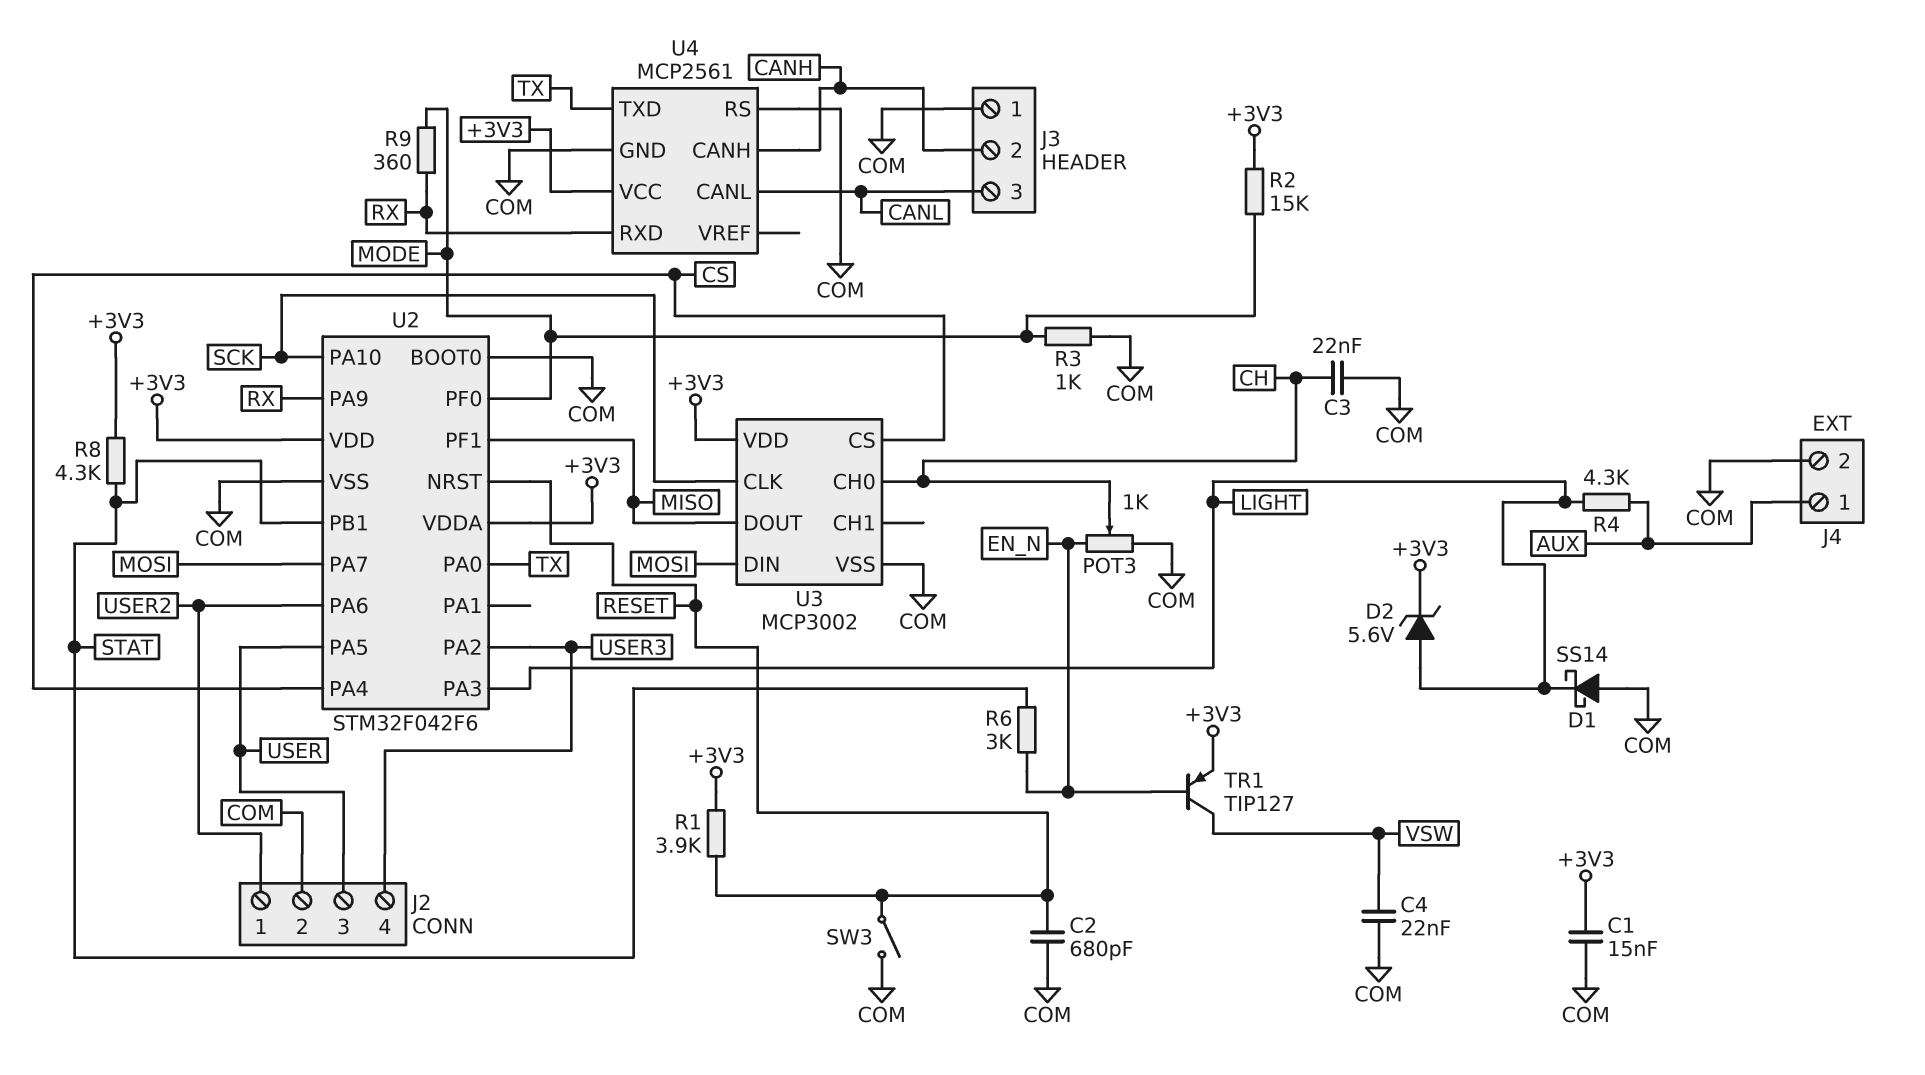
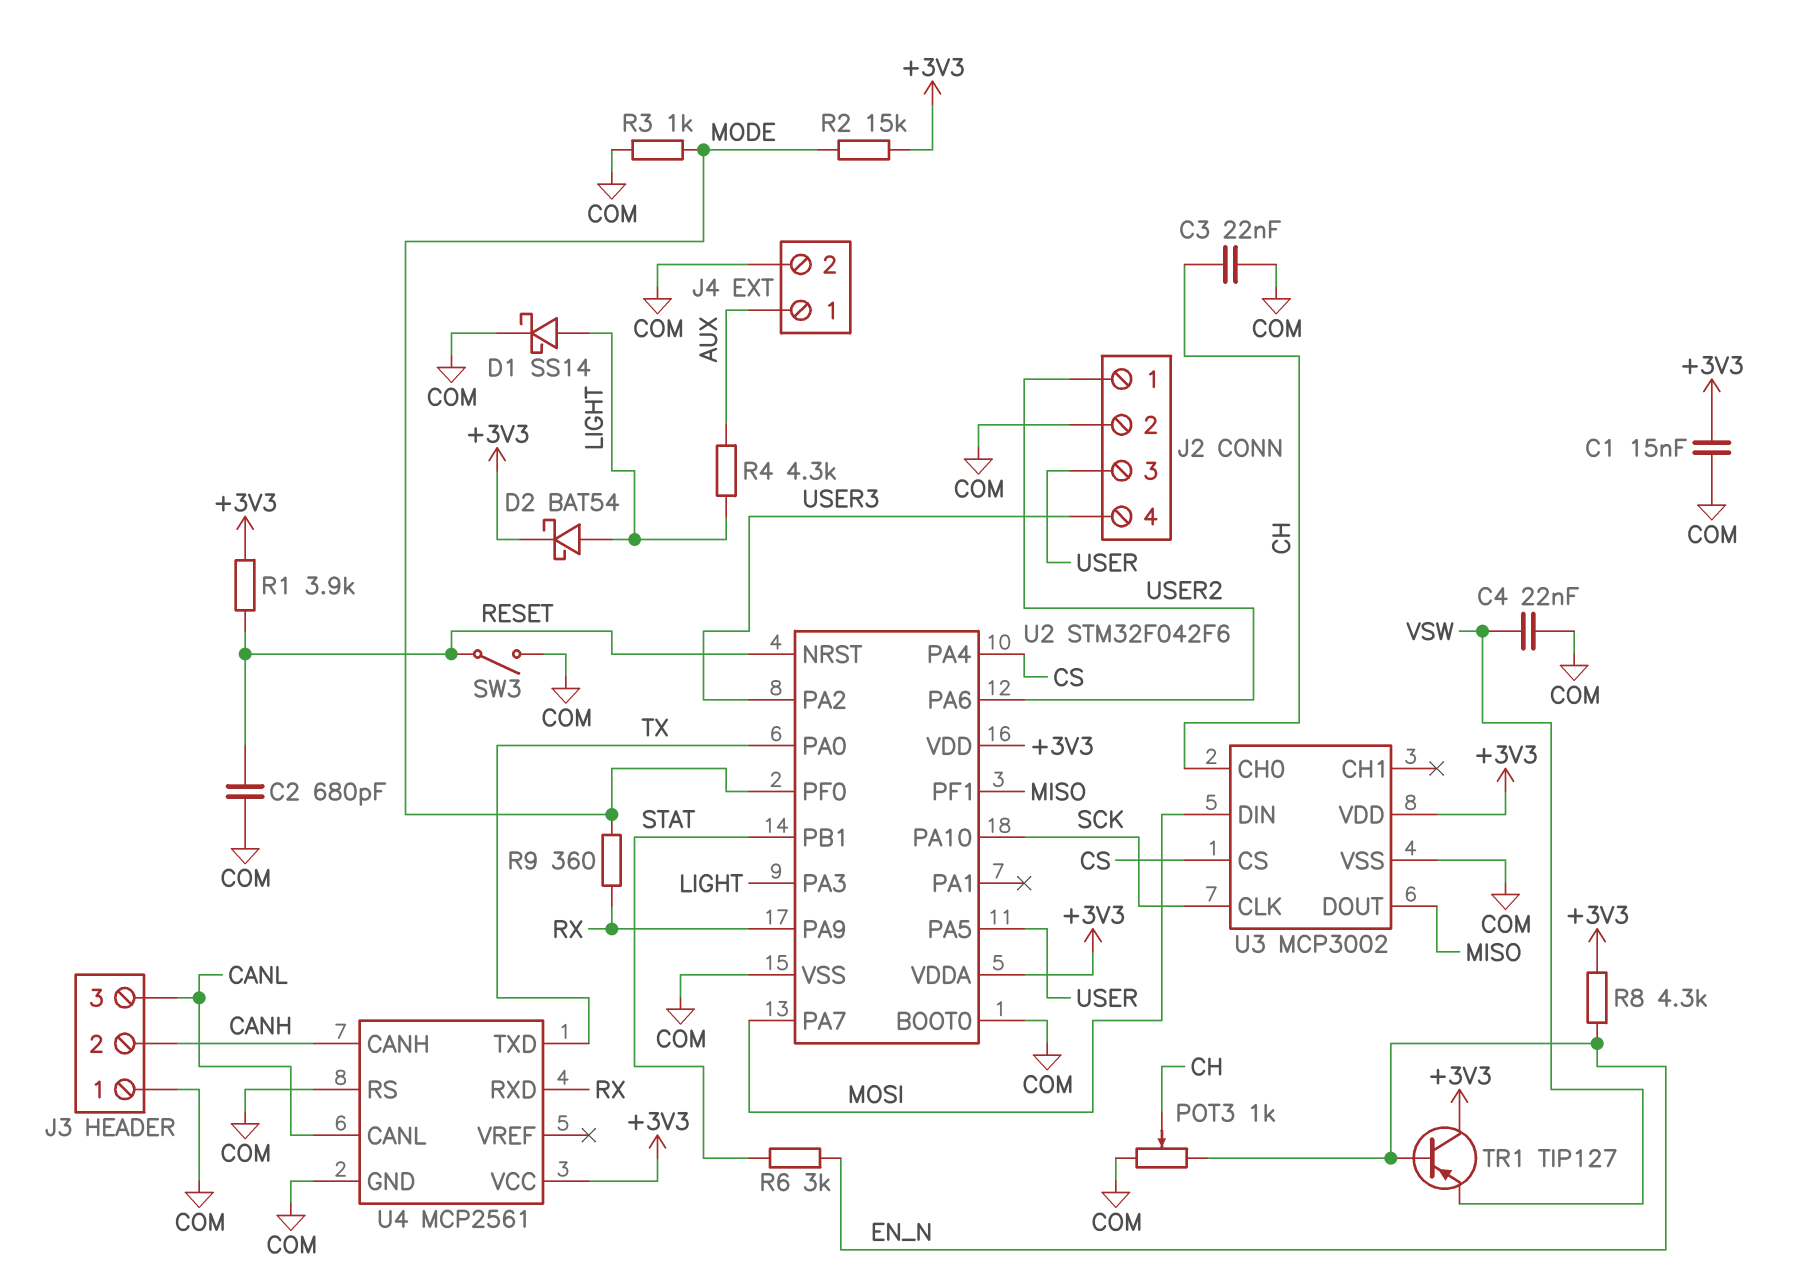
D1: schottky SS14 (A COM, K LIGHT) -> schottky SS14 (A LIGHT, K COM)
D2: zener 5.6V (A LIGHT, K +3V3) -> schottky BAT54 (A LIGHT, K +3V3)
R8: 4.3k (+3V3, STAT) -> 4.3k (+3V3, EN_N)
TR1: PNP TIP127 (B EN_N, C VSW, E +3V3) -> PNP TIP127 (B EN_N, C +3V3, E VSW)

